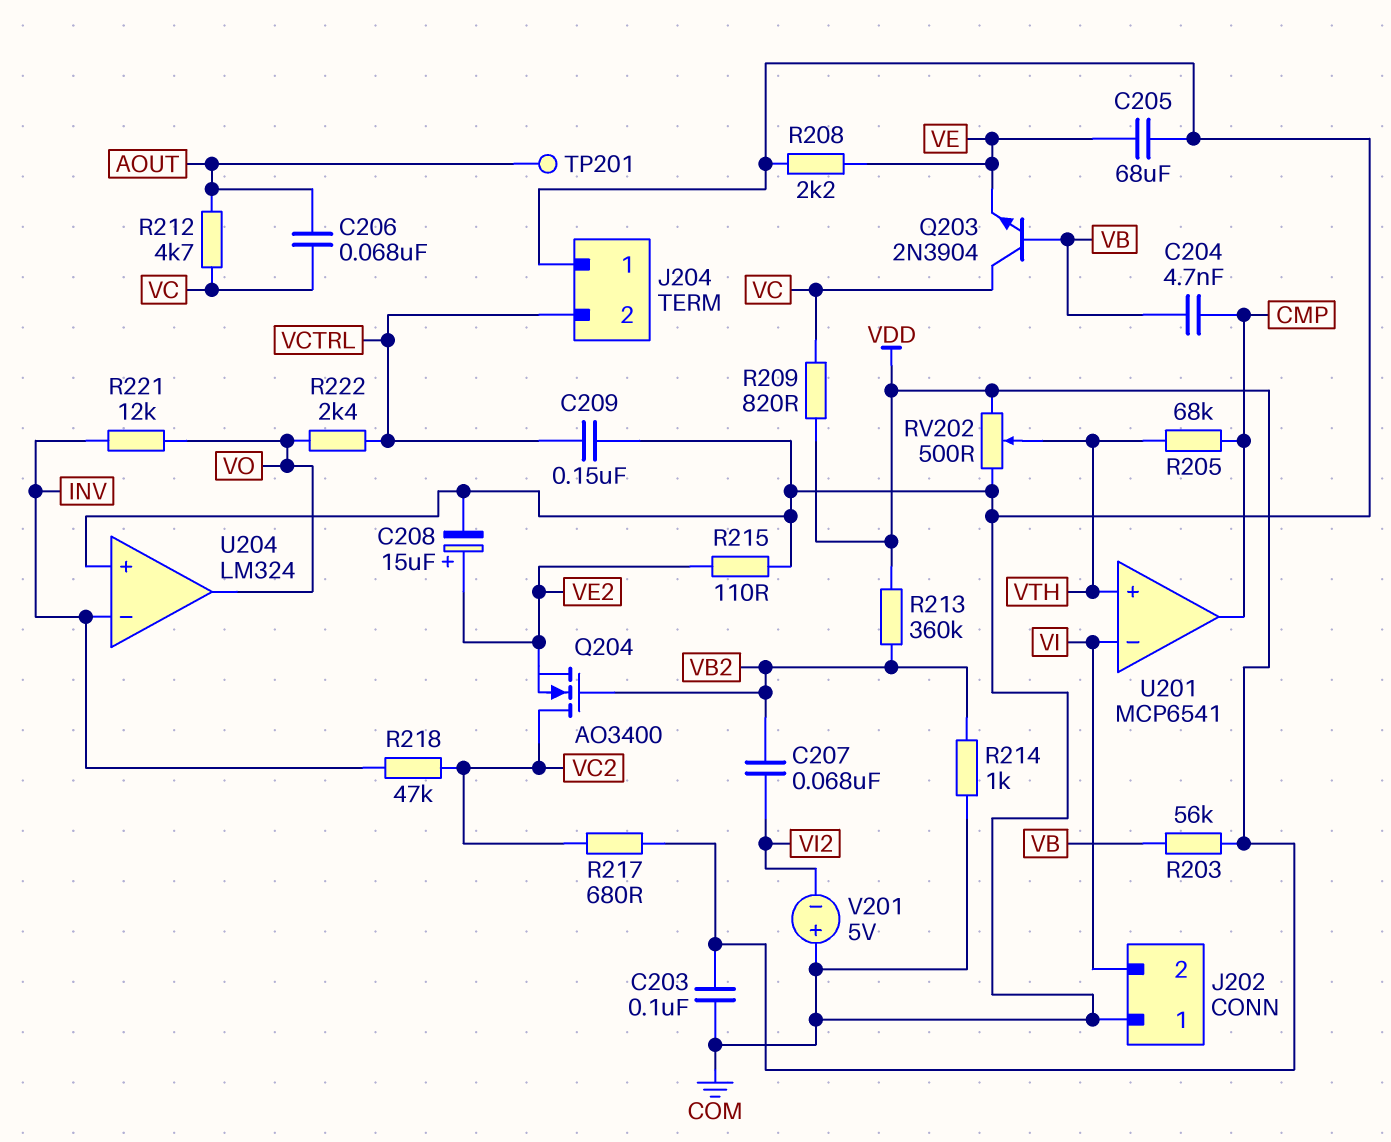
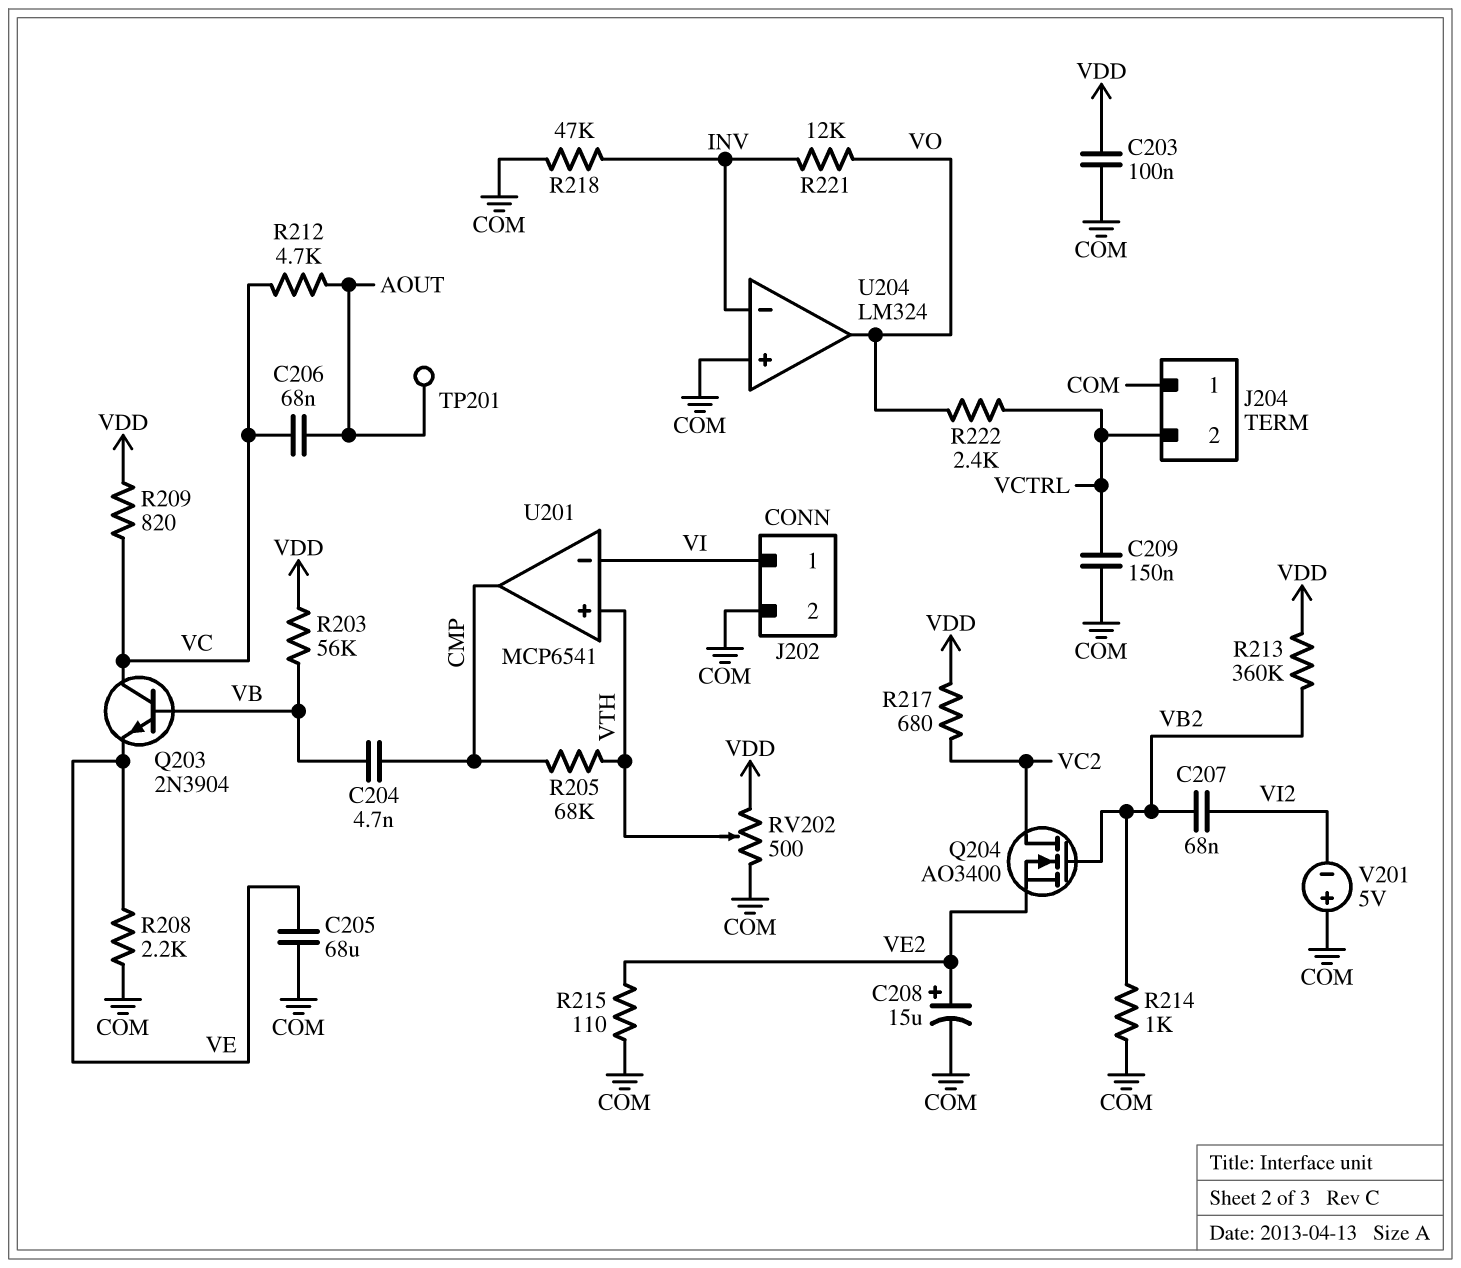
J202 pin 1: COM -> VI
J202 pin 2: VI -> COM
R218: 47k (INV, VC2) -> 47k (COM, INV)

